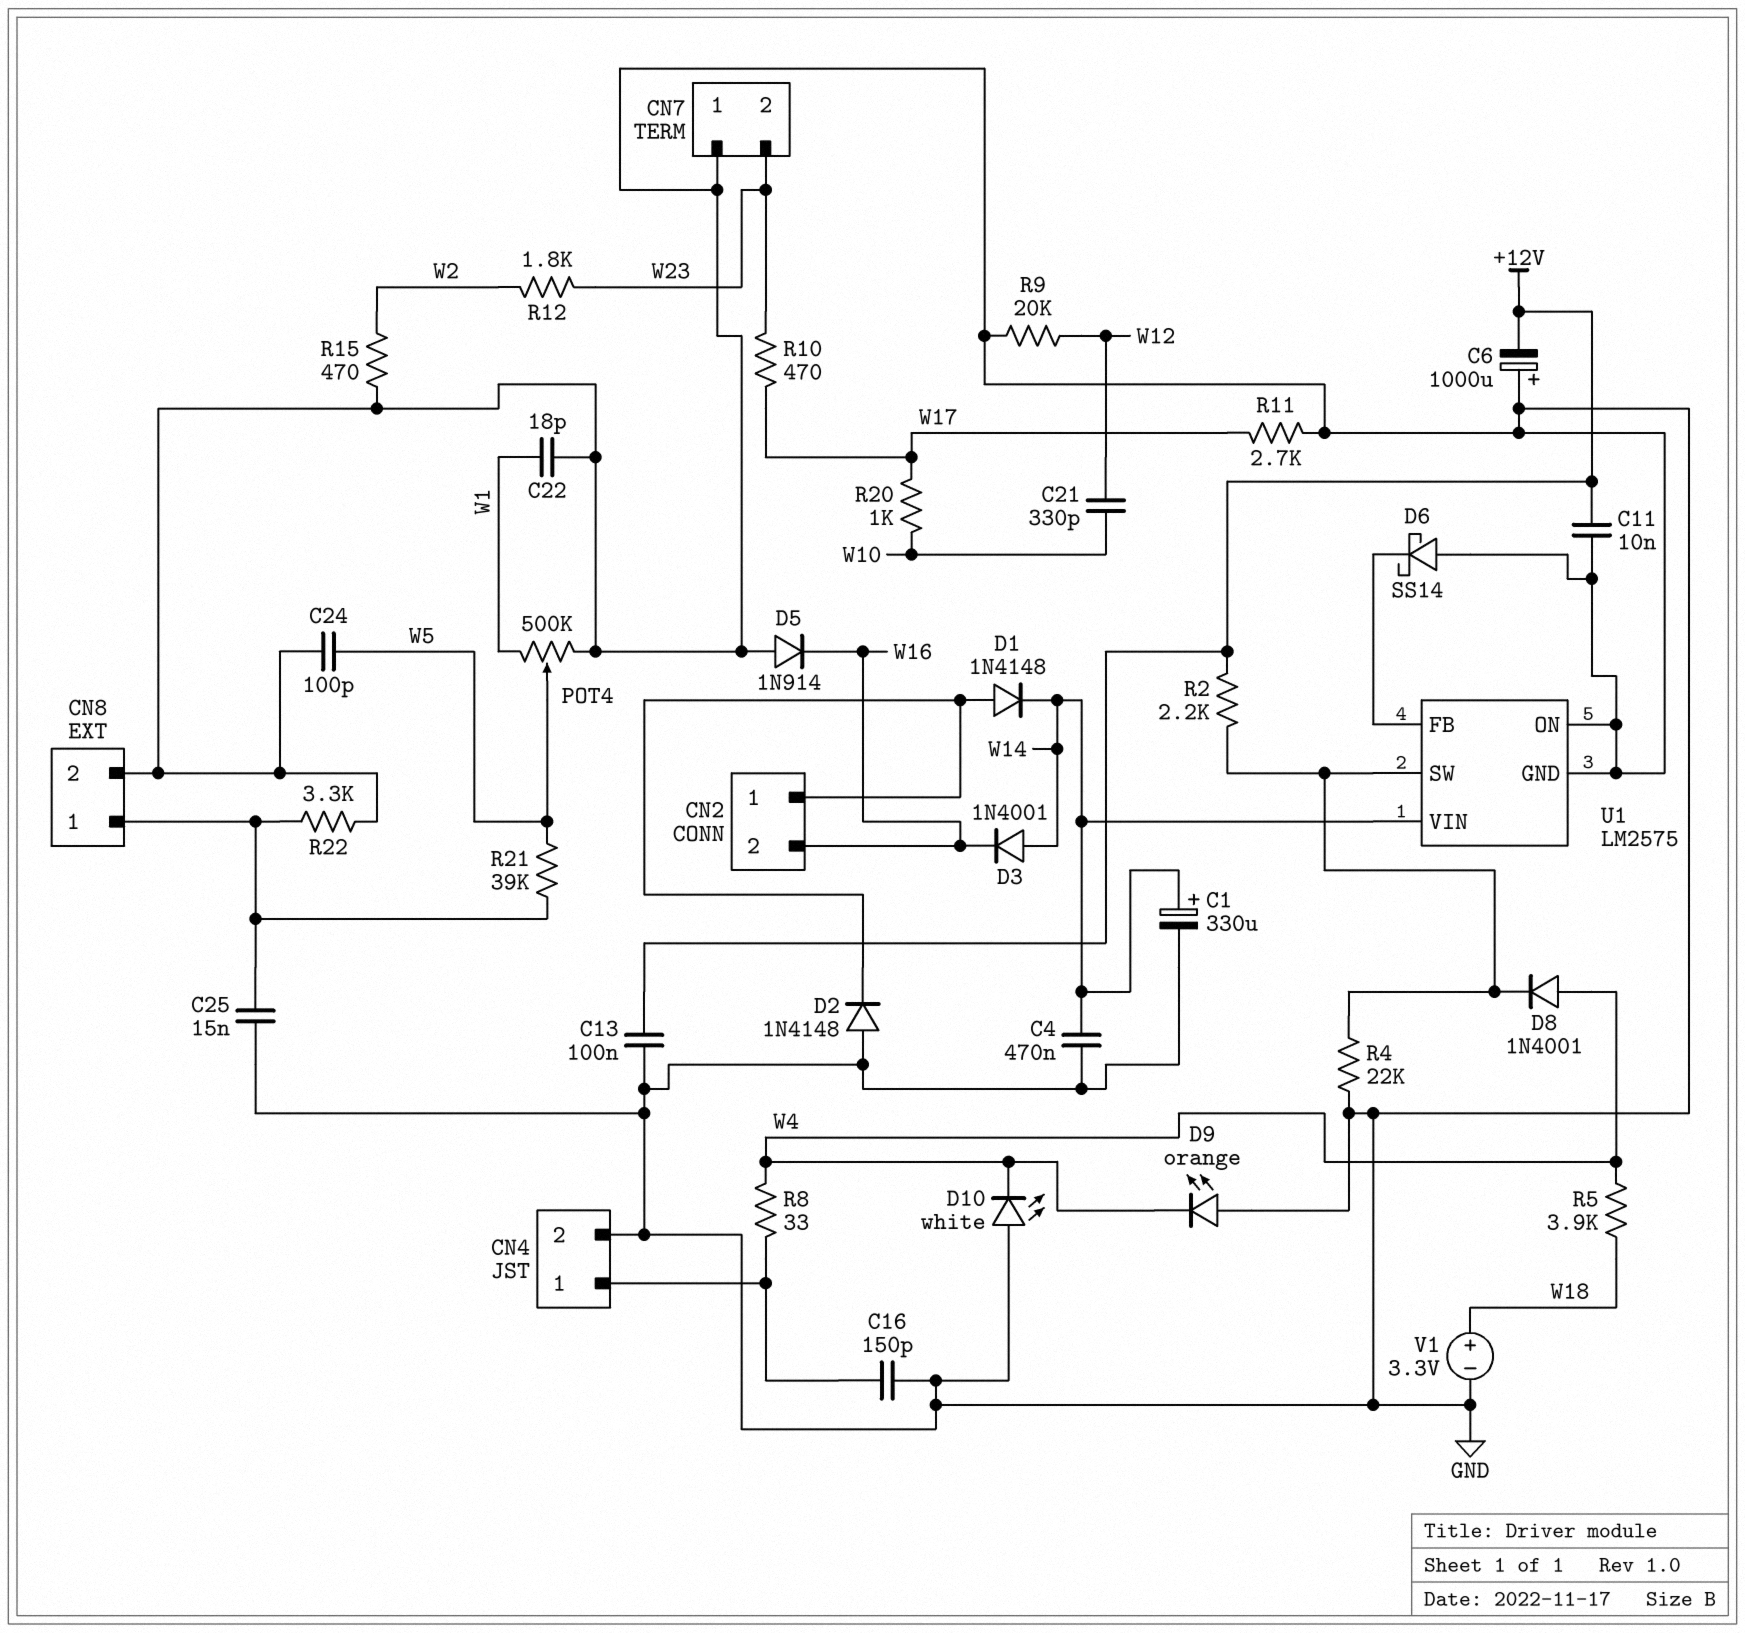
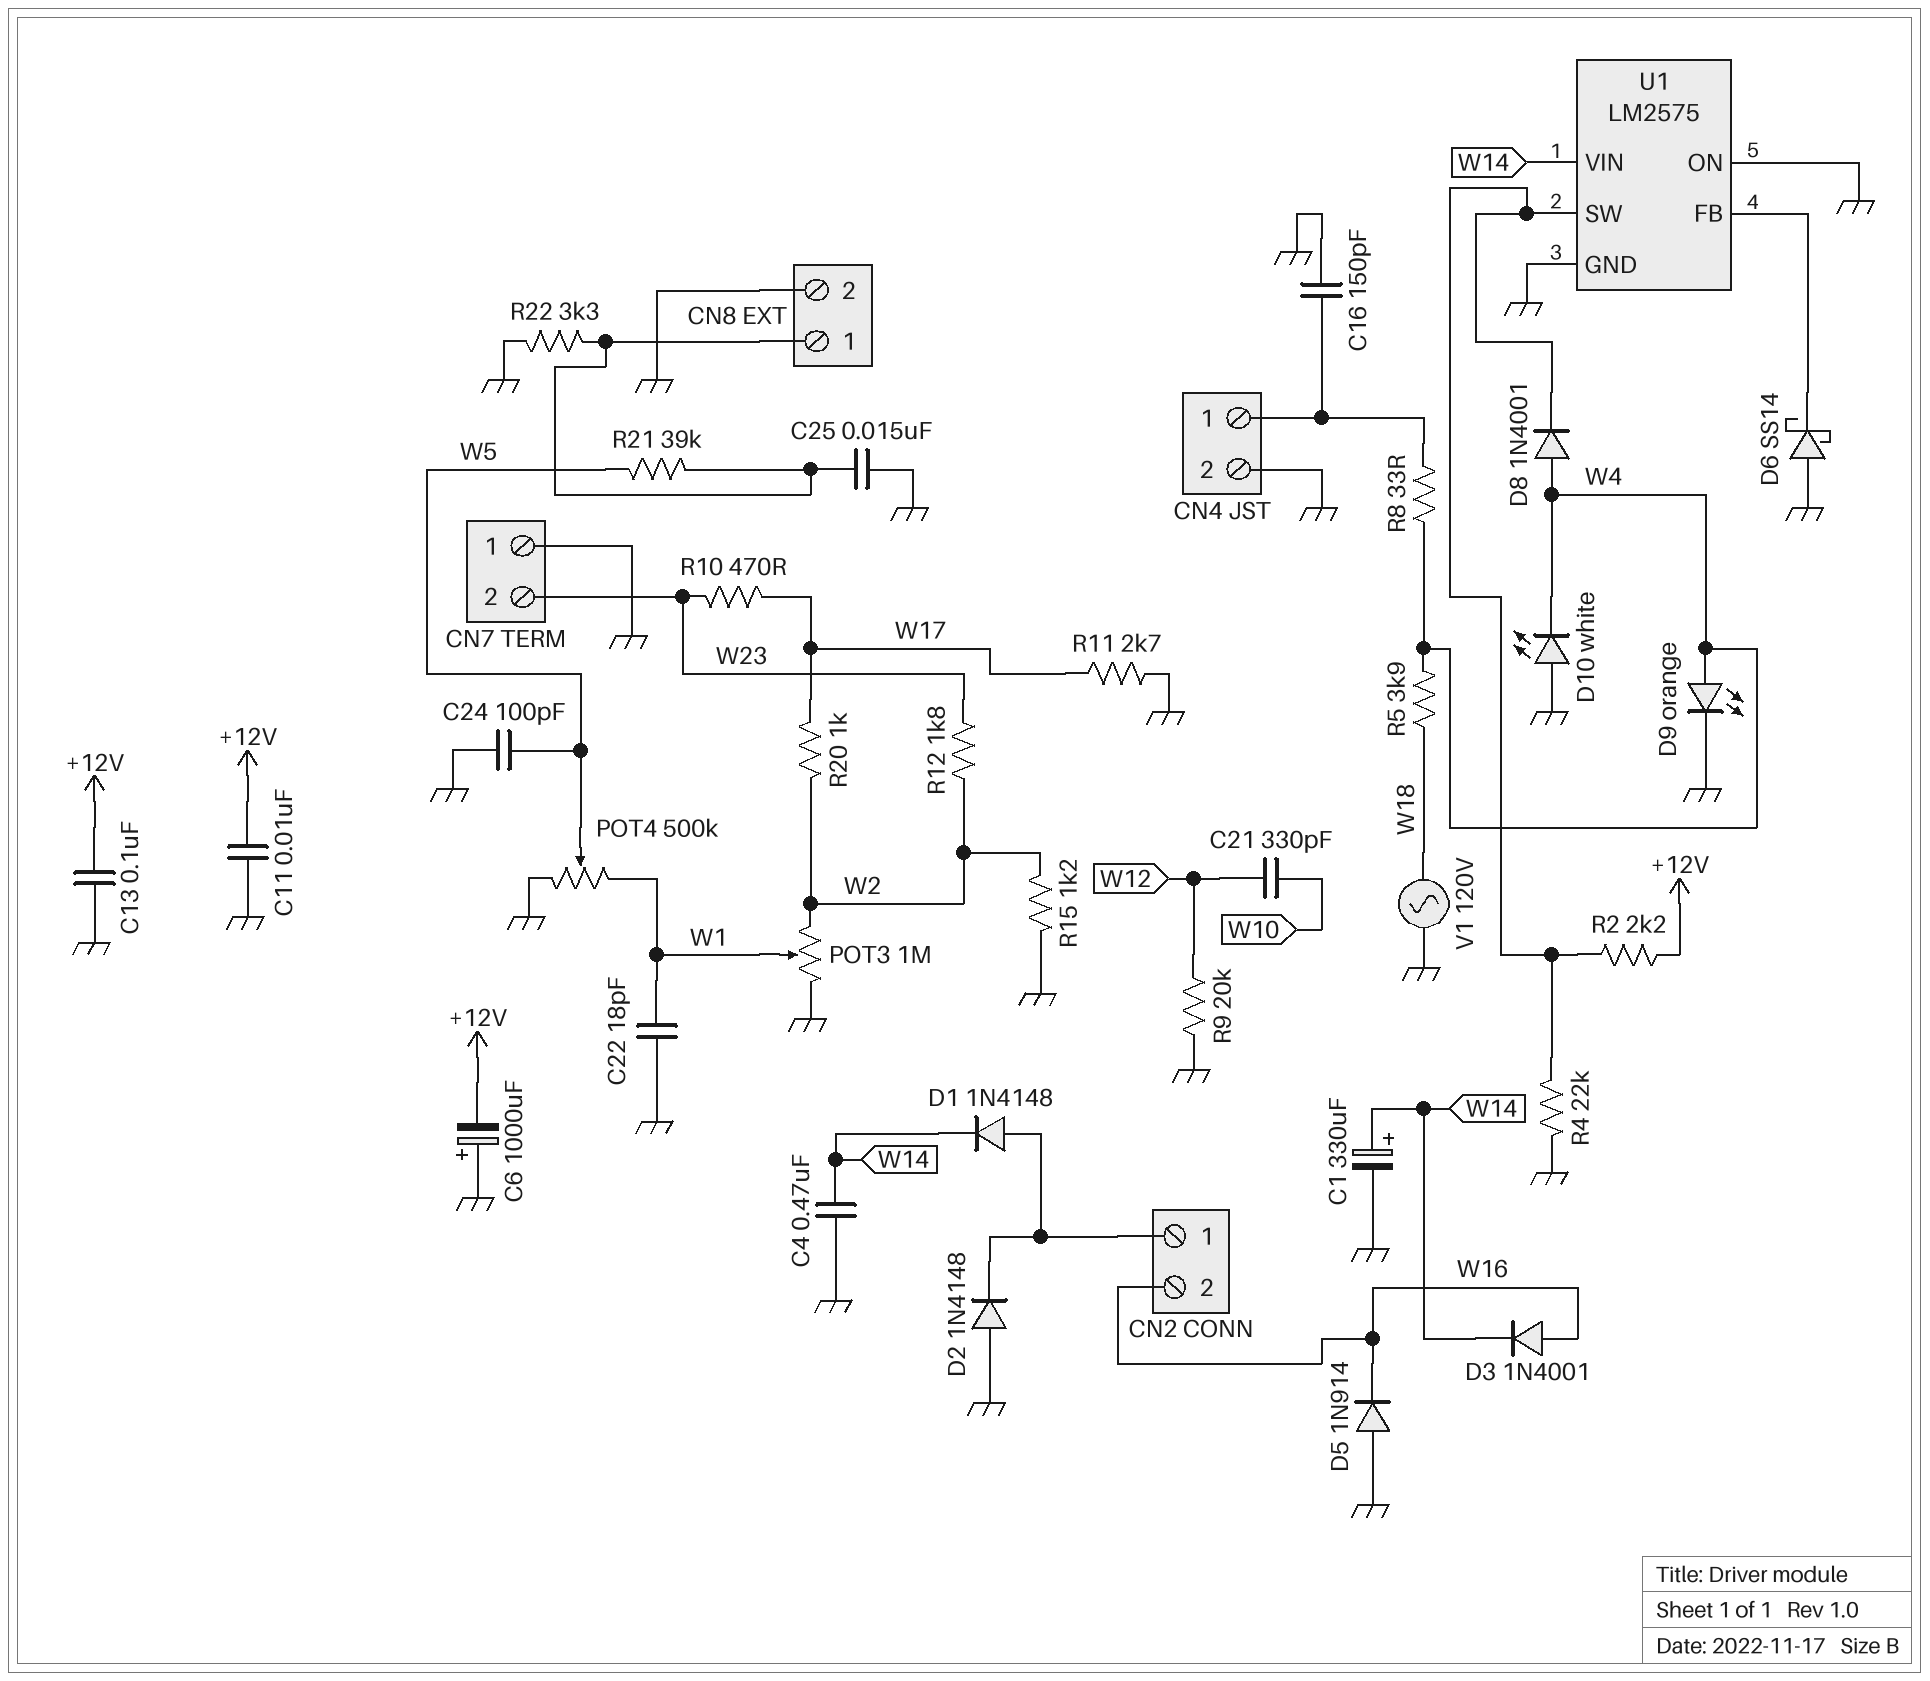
D3: diode 1N4001 (A W14, K W16) -> diode 1N4001 (A W16, K W14)
D9: LED orange (A GND, K W4) -> LED orange (A W4, K GND)
POT3: none -> 1M (GND, W2, wiper W1)
R15: 470 (GND, W2) -> 1.2k (GND, W2)
R20: 1k (W10, W17) -> 1k (W2, W17)
V1: 3.3V (plus W18, minus GND) -> AC 120V (GND, W18)

